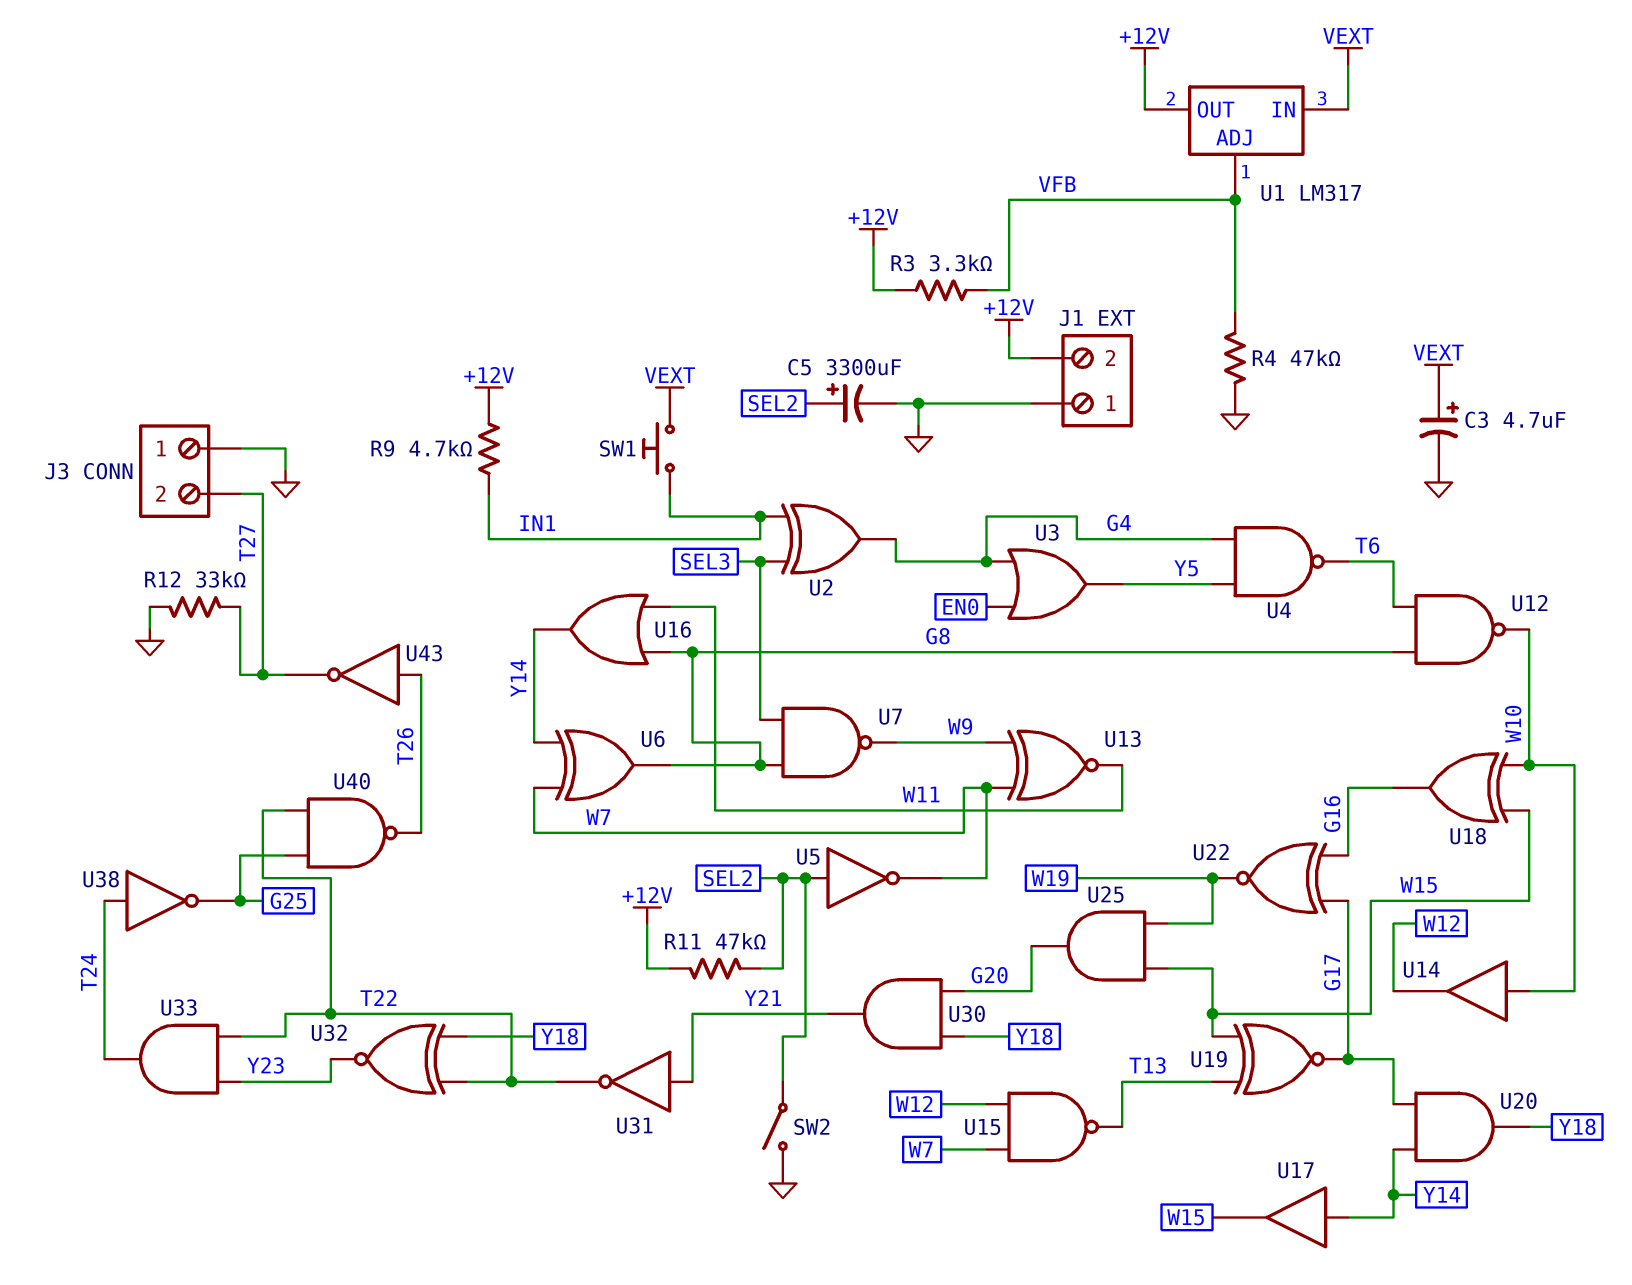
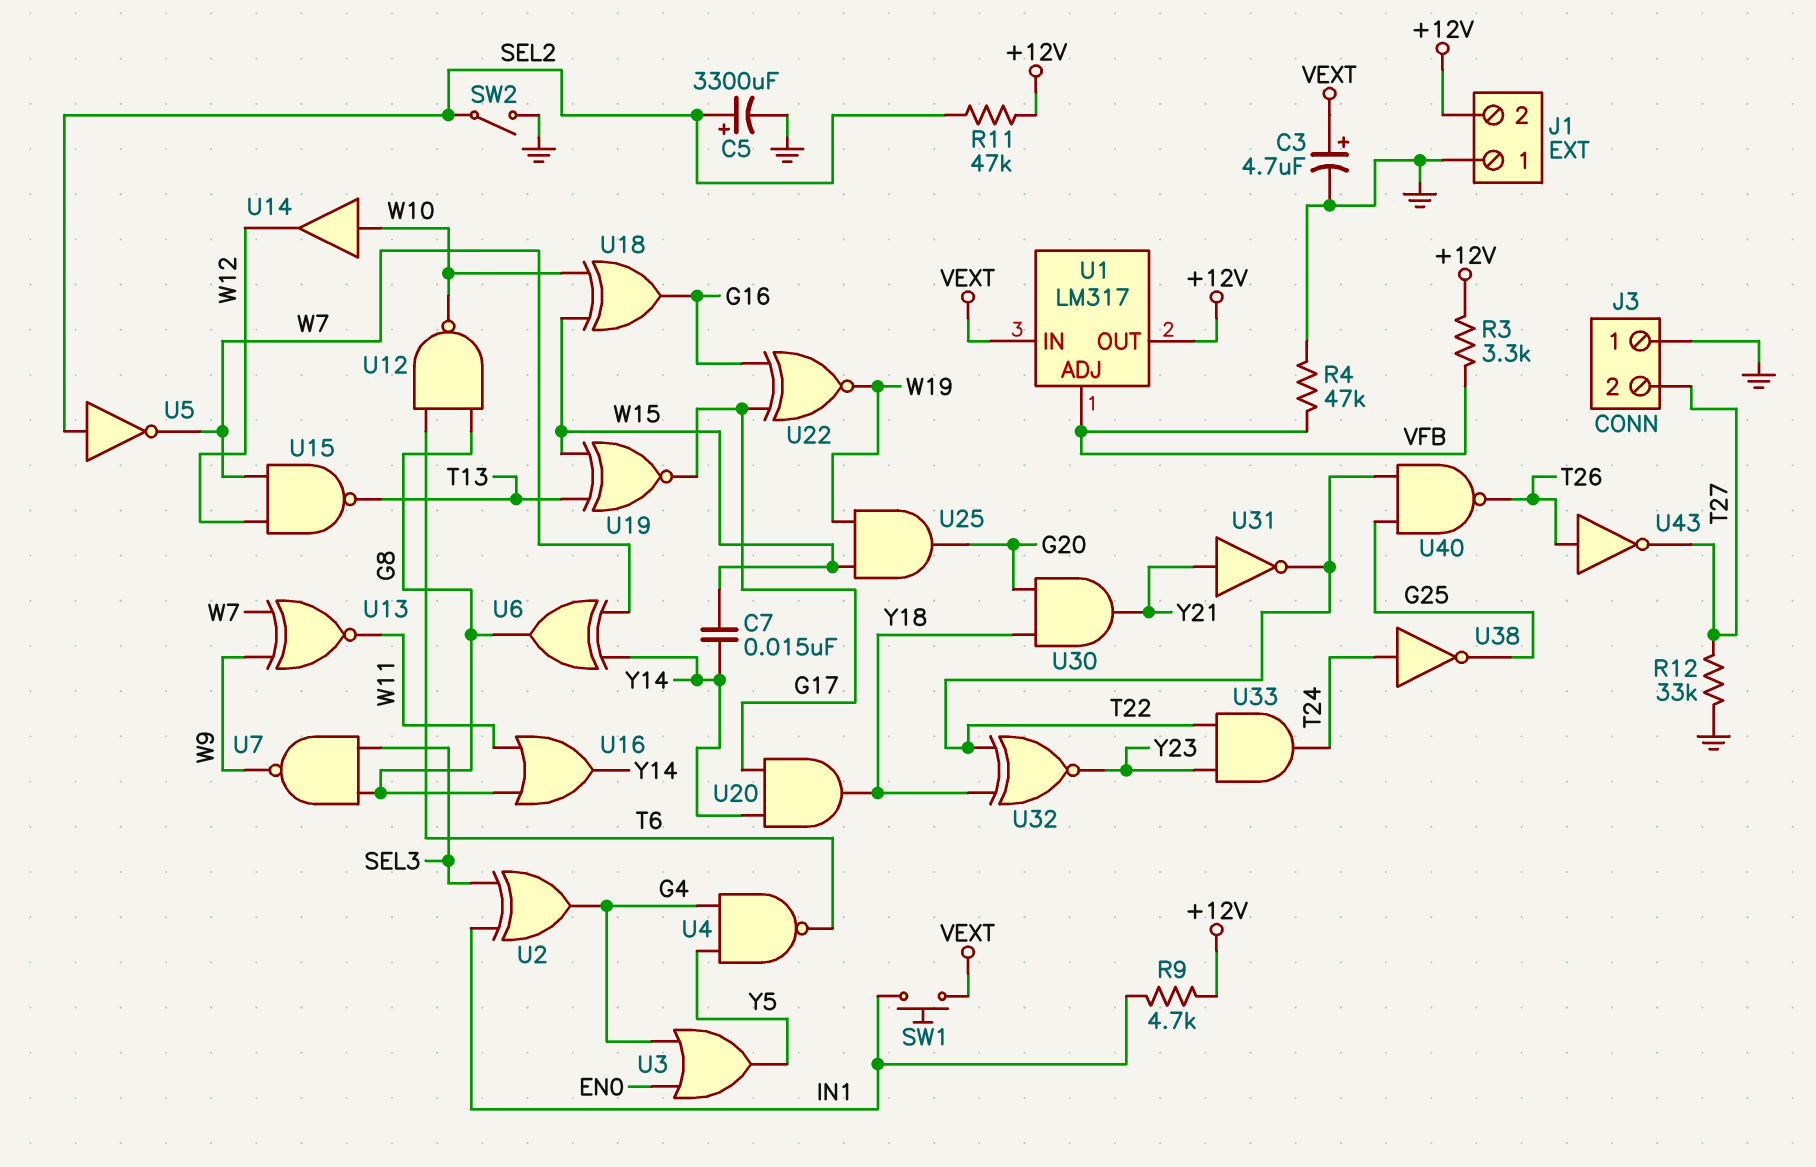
C7: none -> 15nF (W15, Y14)
U17: buffer (in Y14, out W15) -> none

